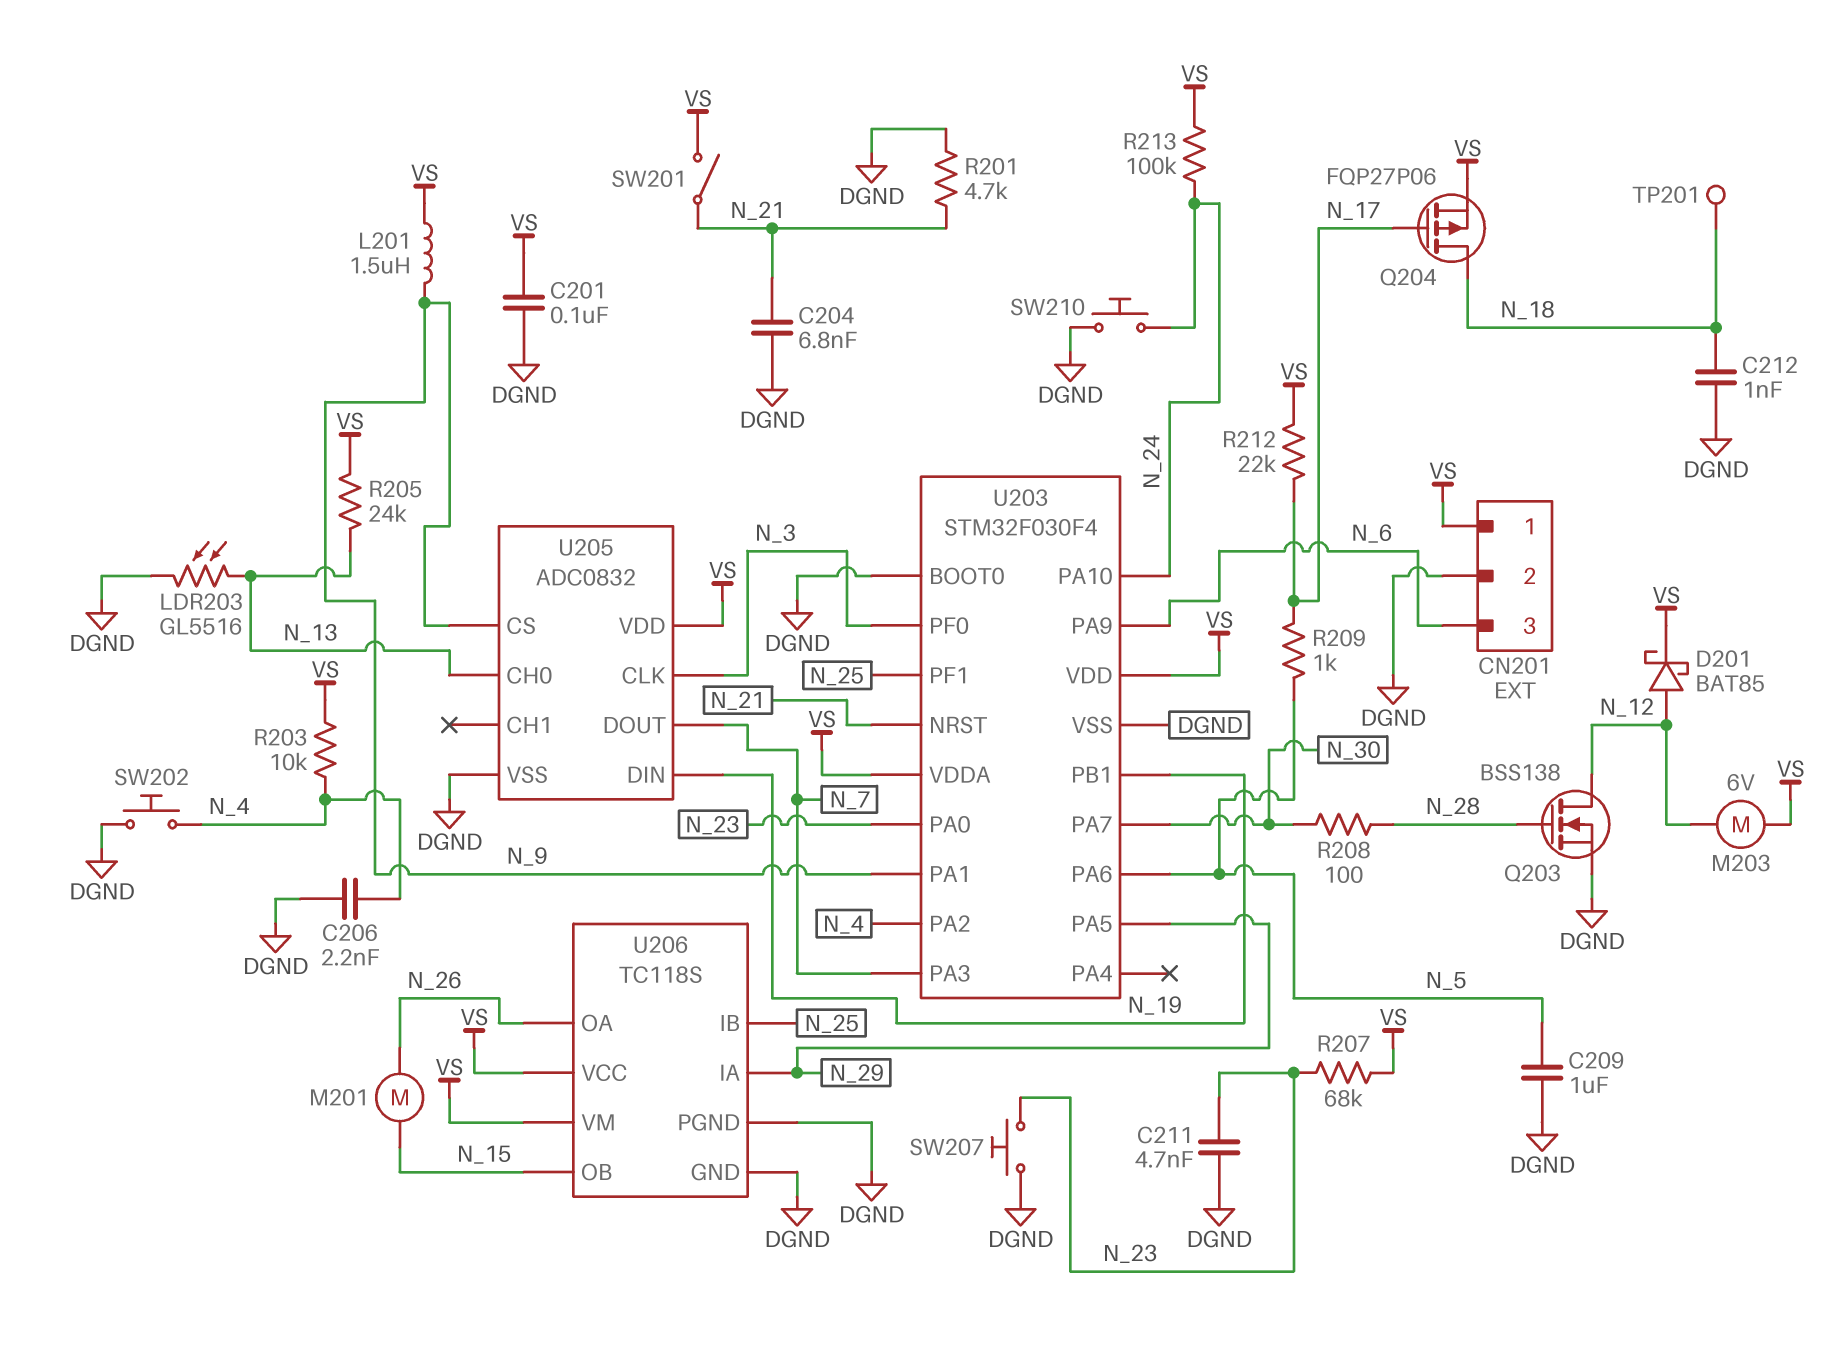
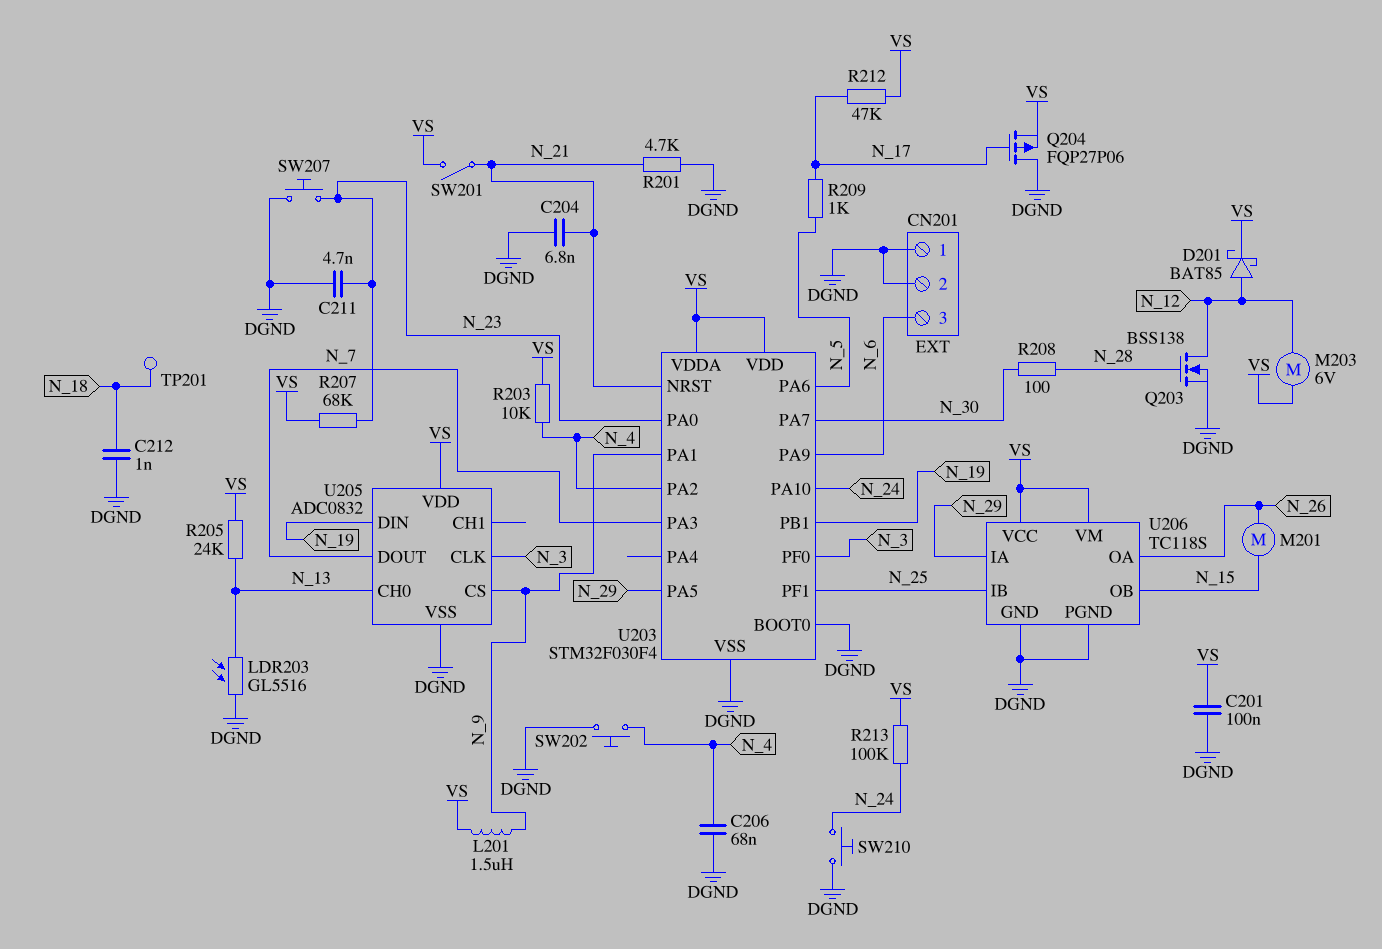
C206: 2.2nF (DGND, N_4) -> 68nF (DGND, N_4)
C209: 1uF (DGND, N_5) -> none
CN201 pin 1: VS -> DGND
Q204: PMOS FQP27P06 (G N_17, D N_18, S VS) -> PMOS FQP27P06 (G N_17, D DGND, S VS)
R212: 22k (N_17, VS) -> 47k (N_17, VS)

